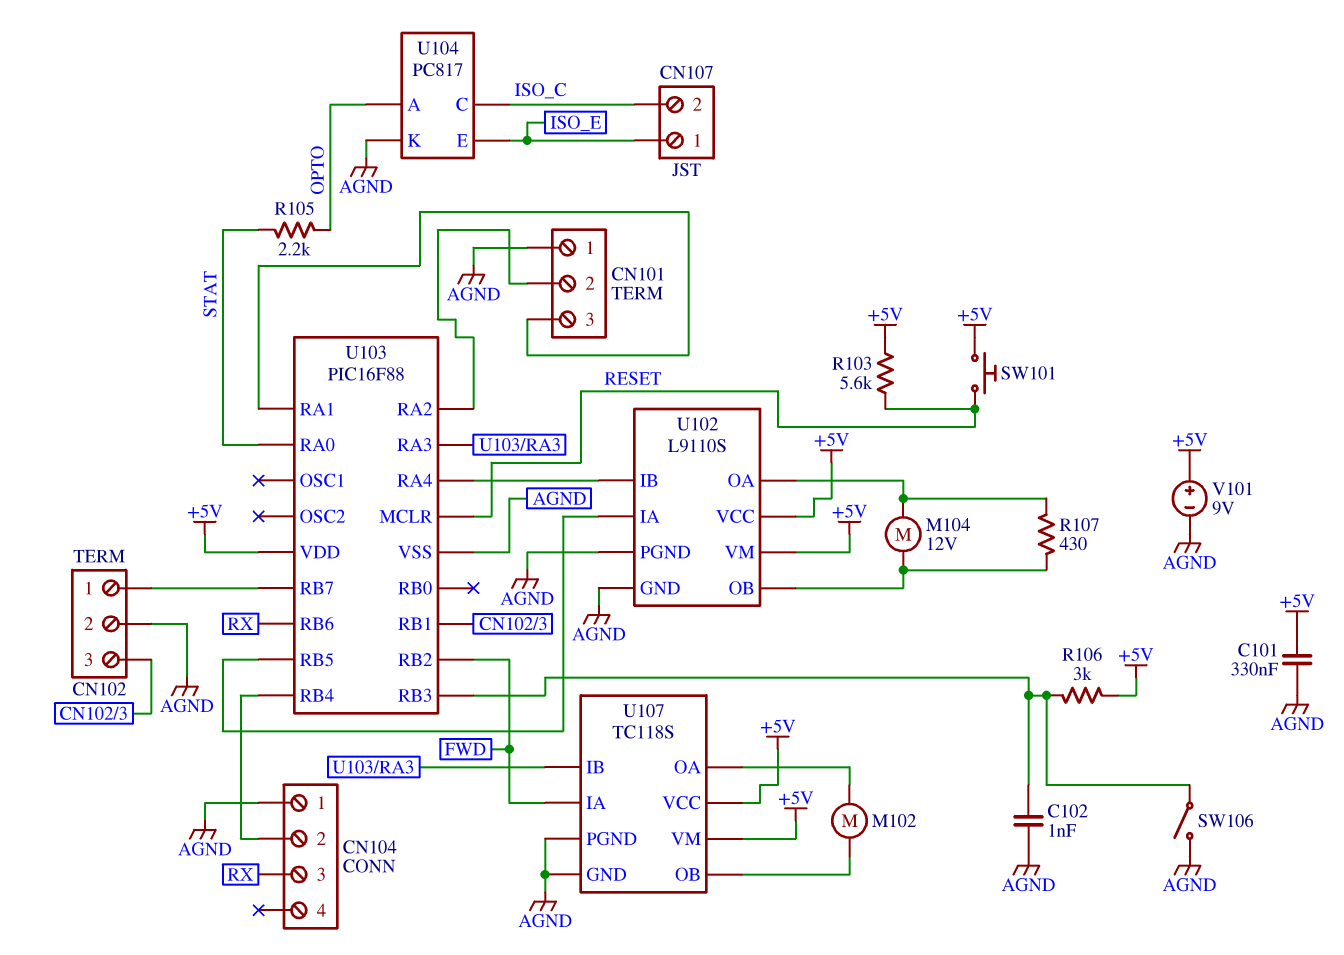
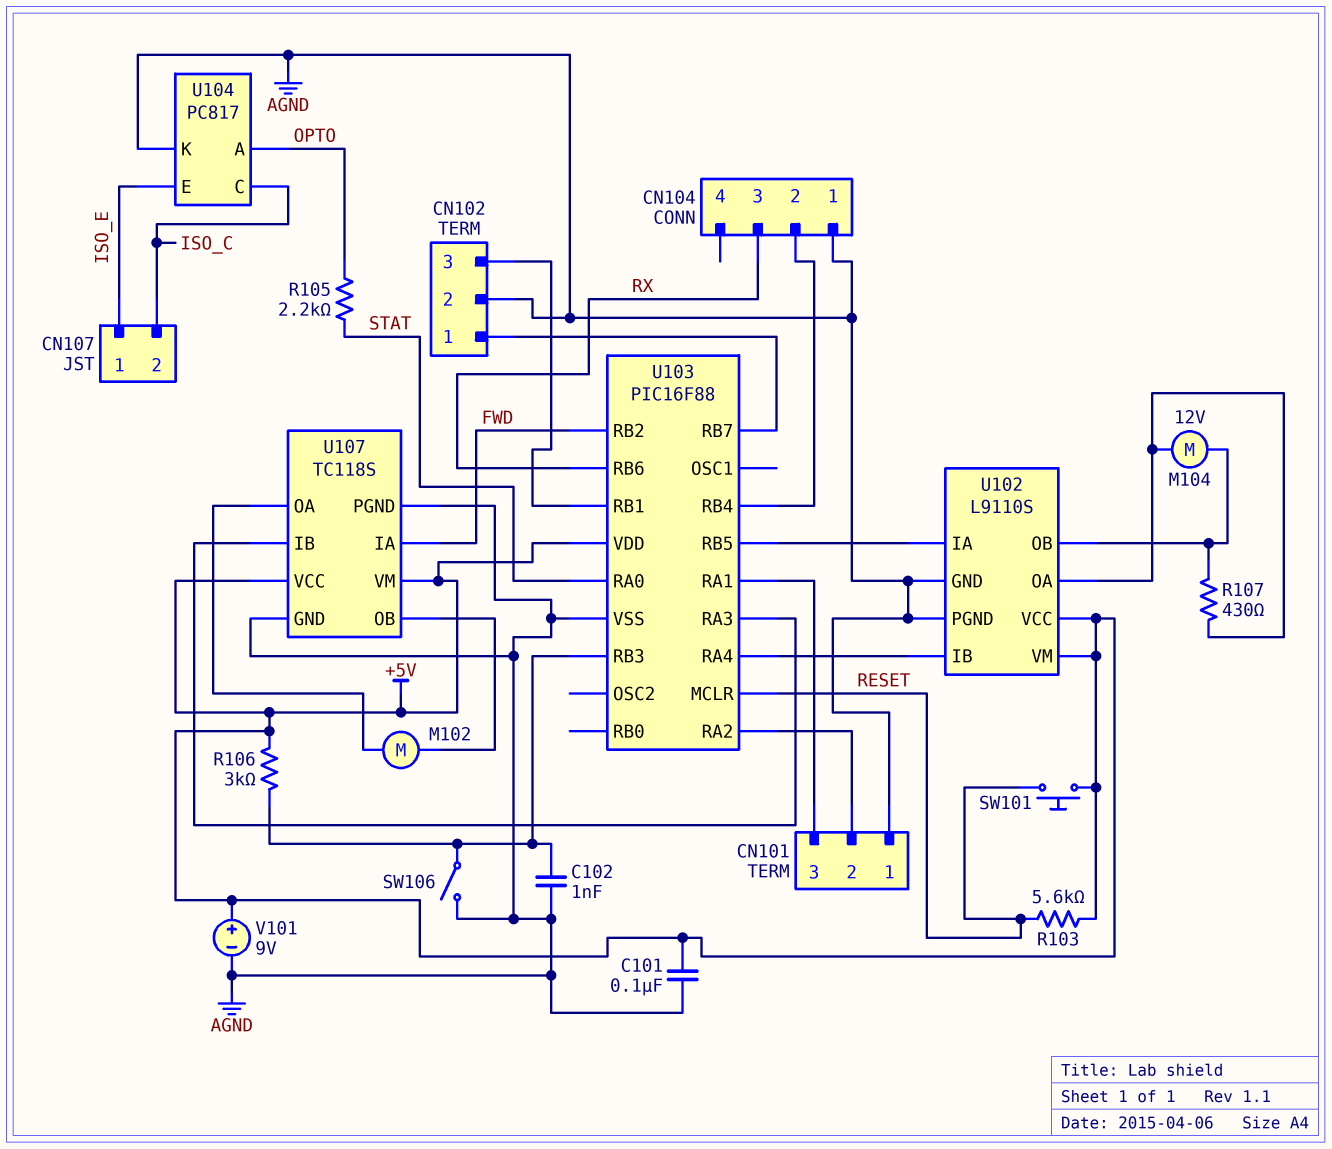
C101: 330nF (+5V, AGND) -> 100nF (+5V, AGND)

